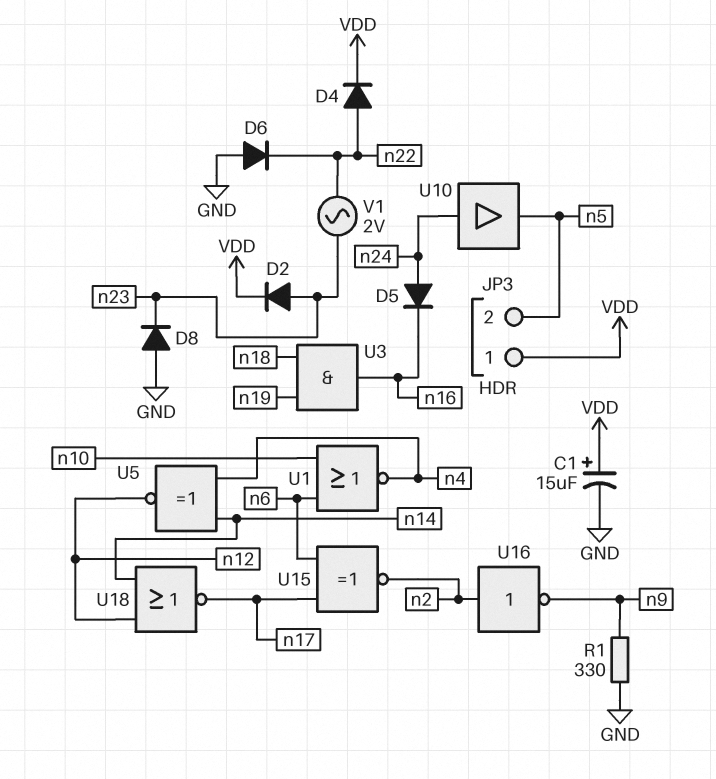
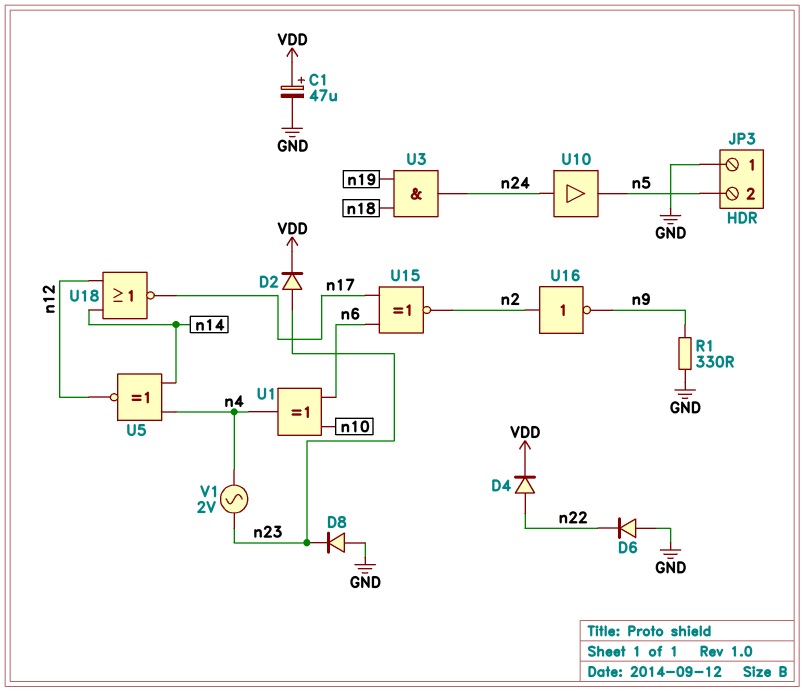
C1: 15uF (plus VDD, minus GND) -> 47uF (plus VDD, minus GND)
D5: diode (A n24, K n16) -> none
JP3 pin 1: VDD -> GND
U1: NOR (in n6, in n10, out n4) -> XOR (in n6, in n10, out n4)
U3: AND (in n18, in n19, out n16) -> AND (in n18, in n19, out n24)
V1: AC 2V (n22, n23) -> AC 2V (n4, n23)

